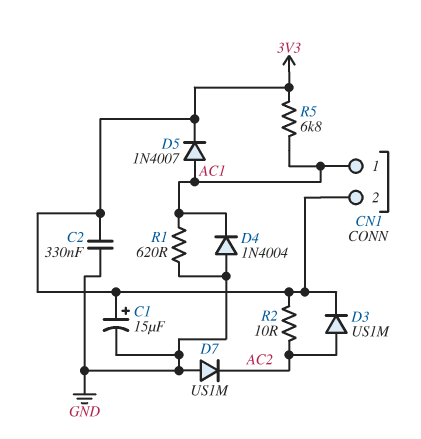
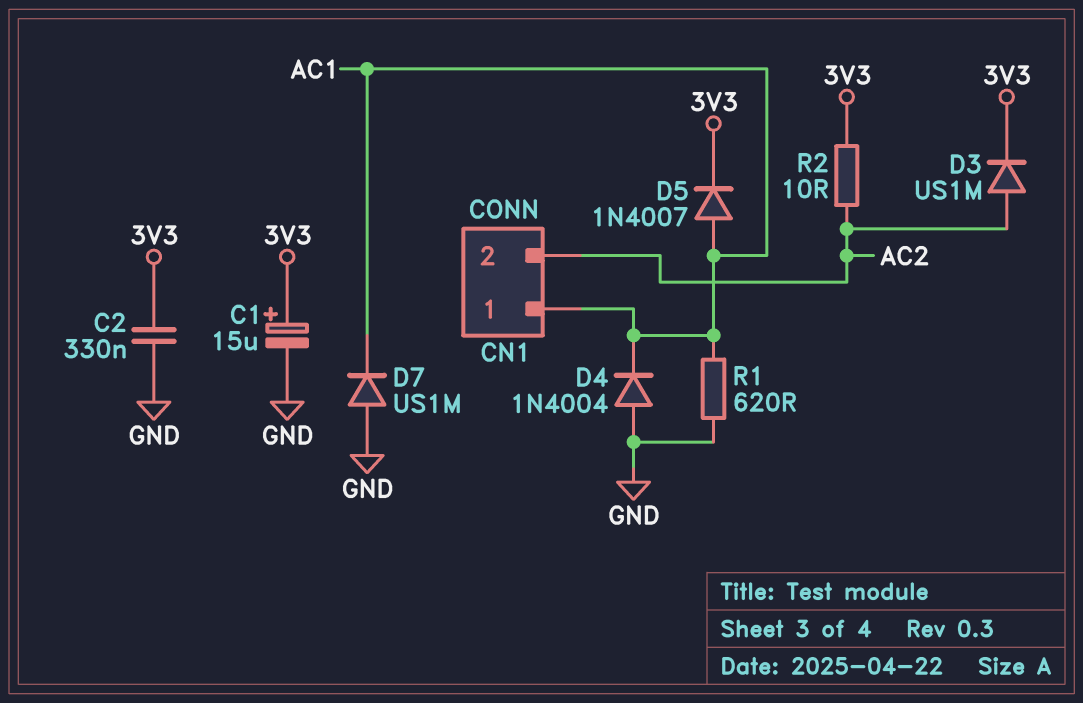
CN1 pin 2: 3V3 -> AC2
D7: diode US1M (A GND, K AC2) -> diode US1M (A GND, K AC1)
R5: 6.8k (3V3, AC1) -> none

